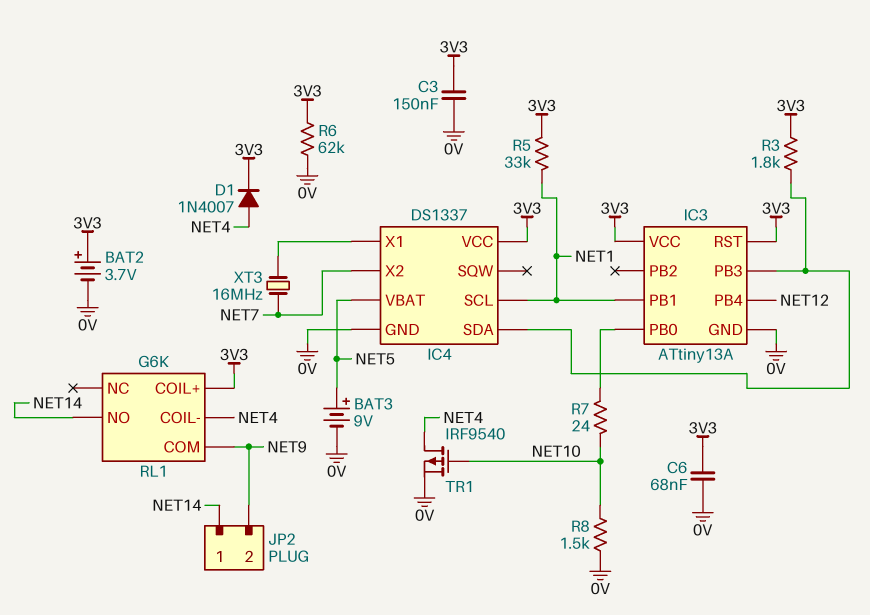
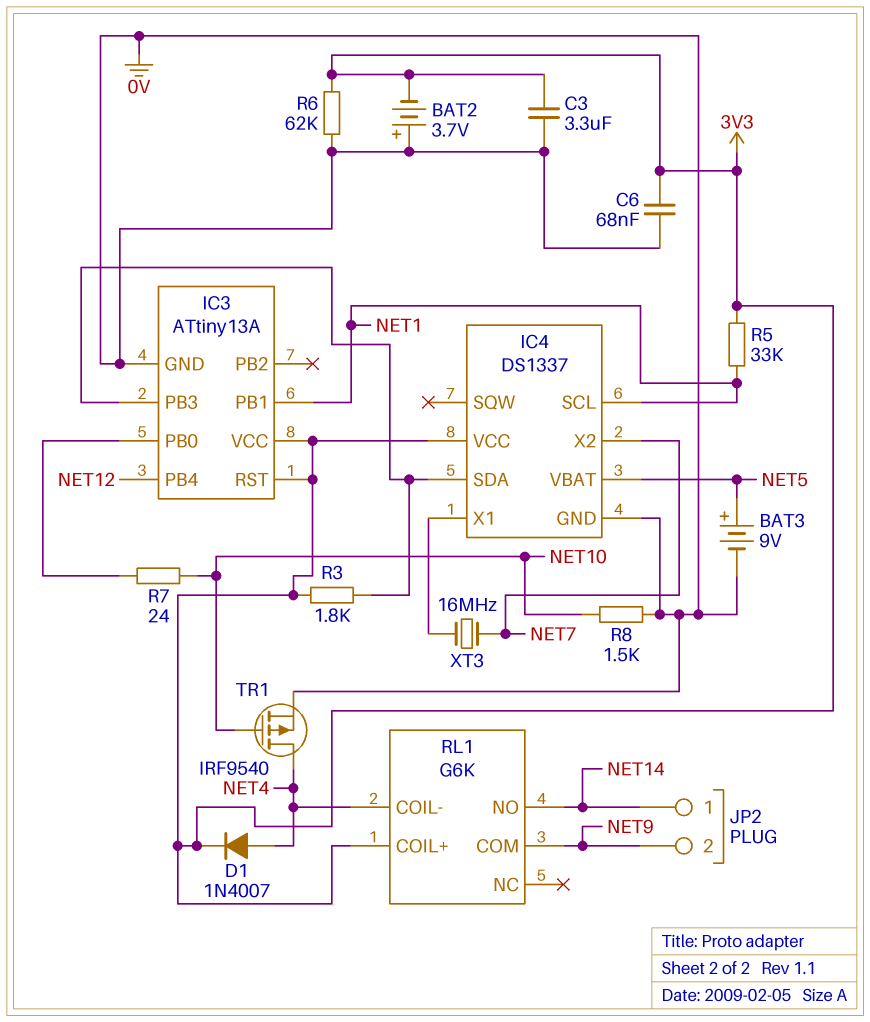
BAT2: 3.7V (plus 3V3, minus 0V) -> 3.7V (plus 0V, minus 3V3)
C3: 150nF (0V, 3V3) -> 3.3uF (0V, 3V3)

